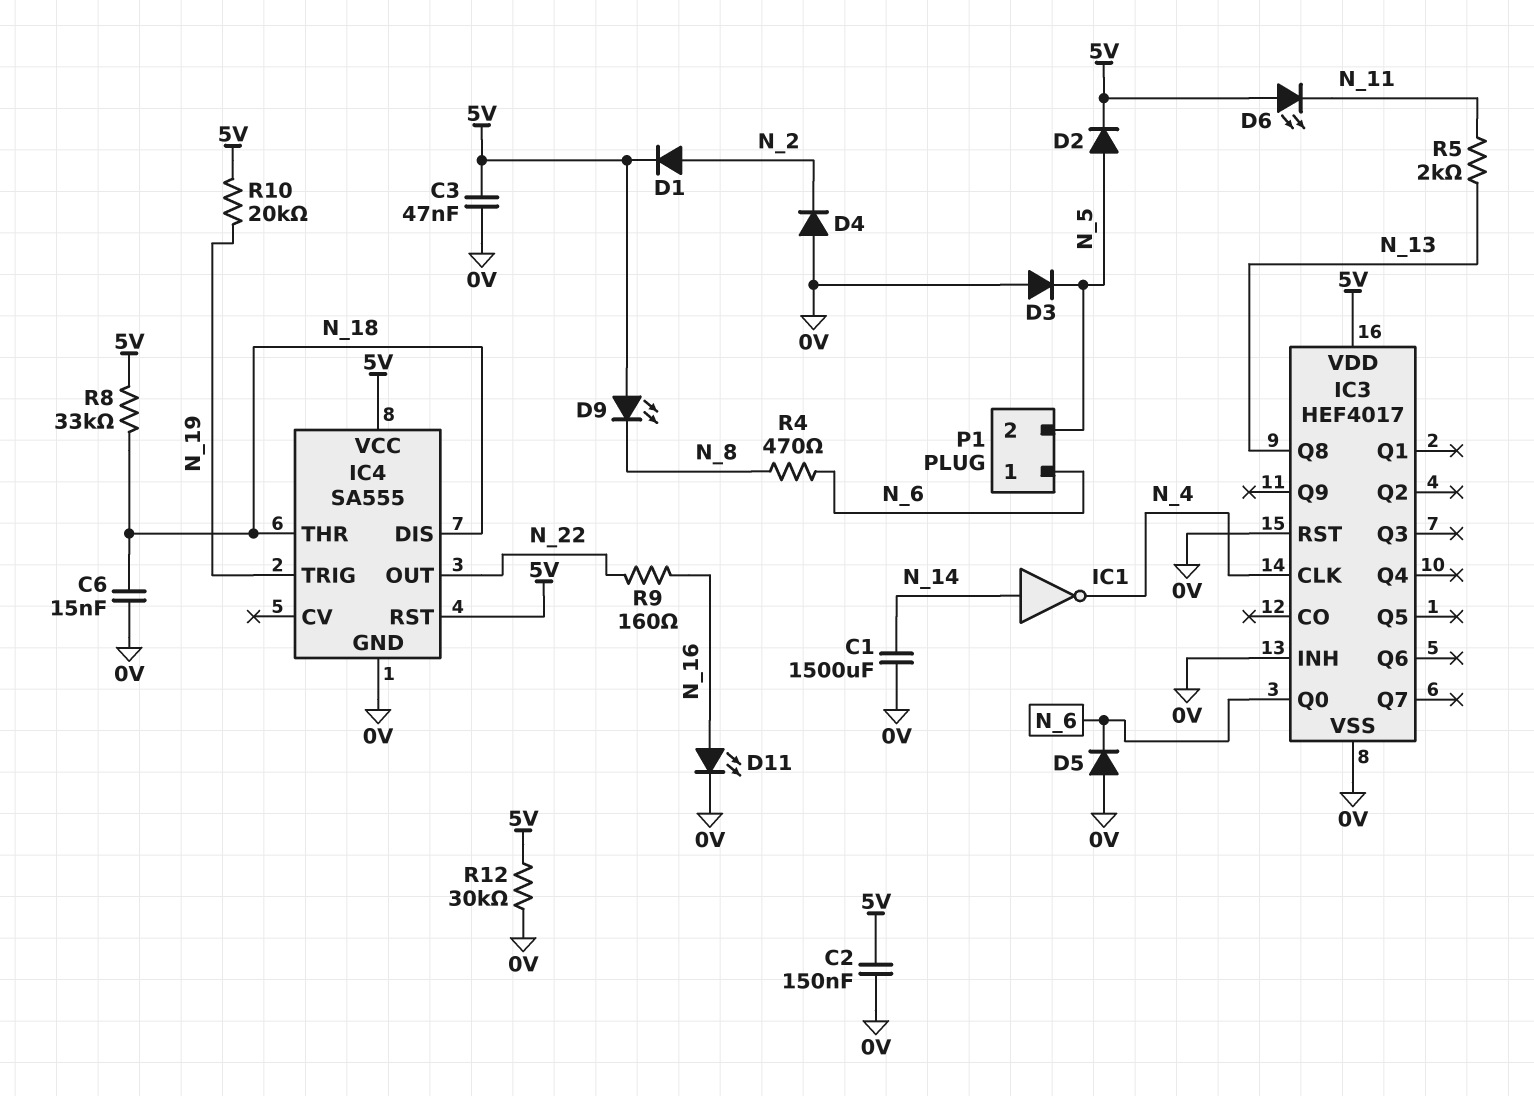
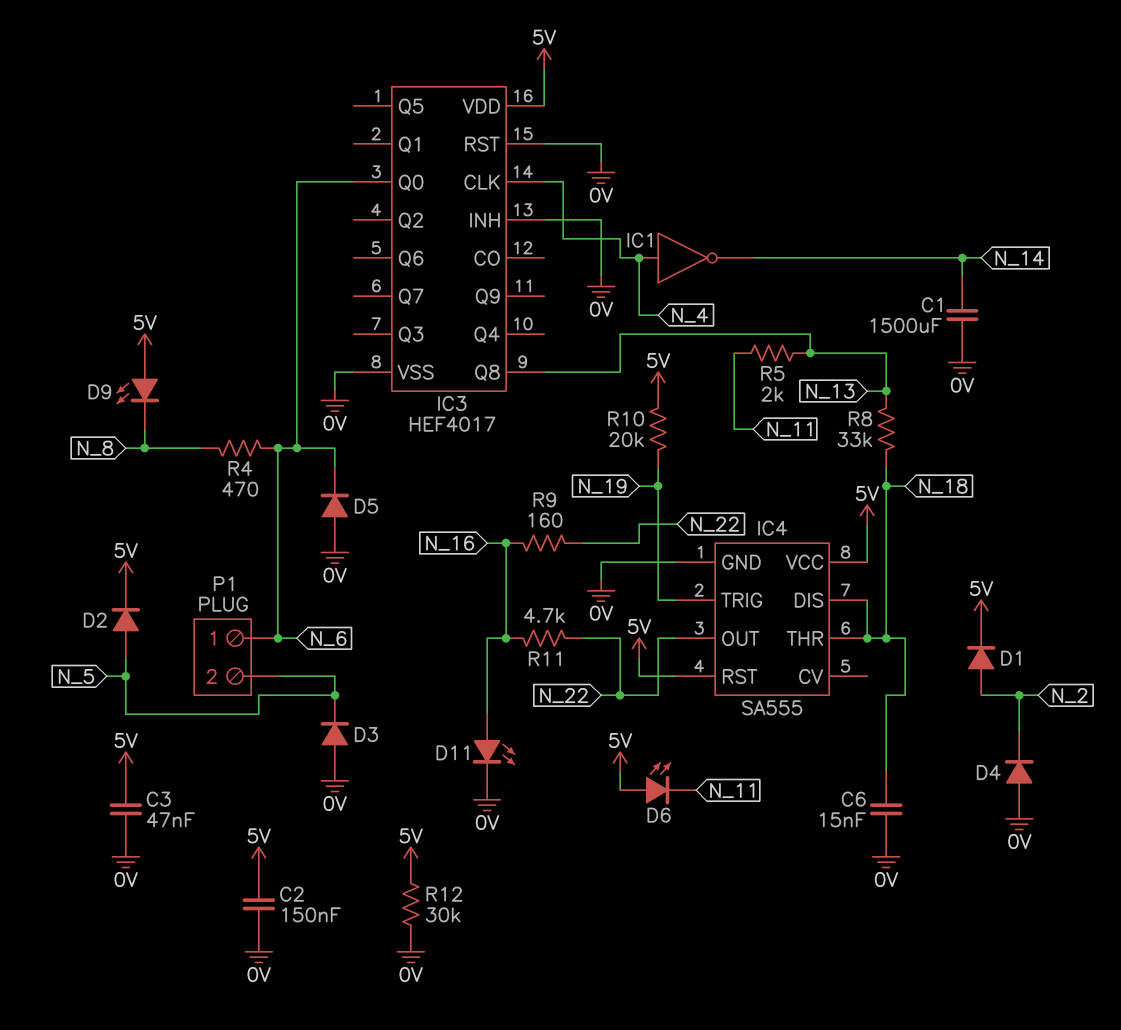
IC1: NOT (in N_14, out N_4) -> NOT (in N_4, out N_14)
R8: 33k (5V, N_18) -> 33k (N_13, N_18)
R11: none -> 4.7k (N_16, N_22)

